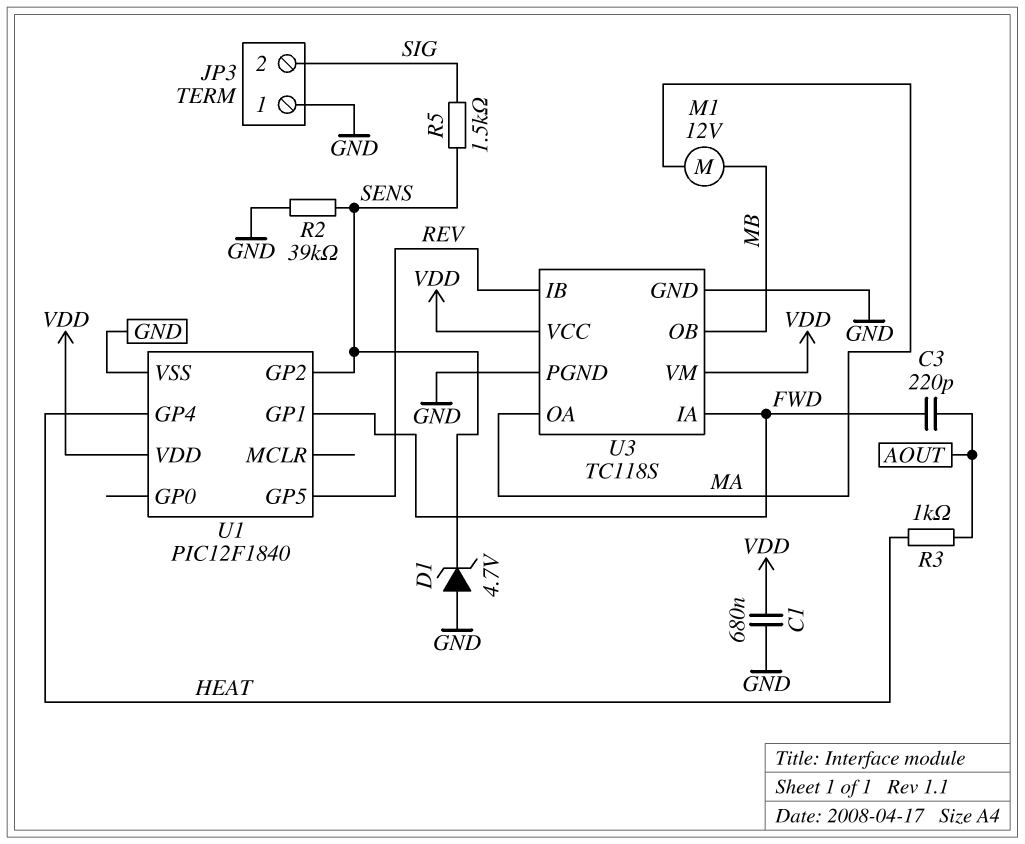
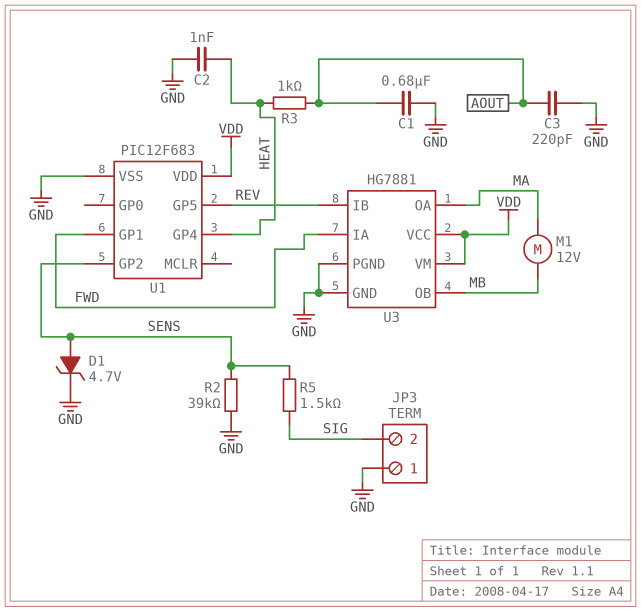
C1: 680nF (GND, VDD) -> 680nF (AOUT, GND)
C2: none -> 1nF (GND, HEAT)
C3: 220pF (AOUT, FWD) -> 220pF (AOUT, GND)
D1: zener 4.7V (A GND, K SENS) -> zener 4.7V (A SENS, K GND)
U1: PIC12F1840 -> PIC12F683
U3: TC118S -> HG7881

